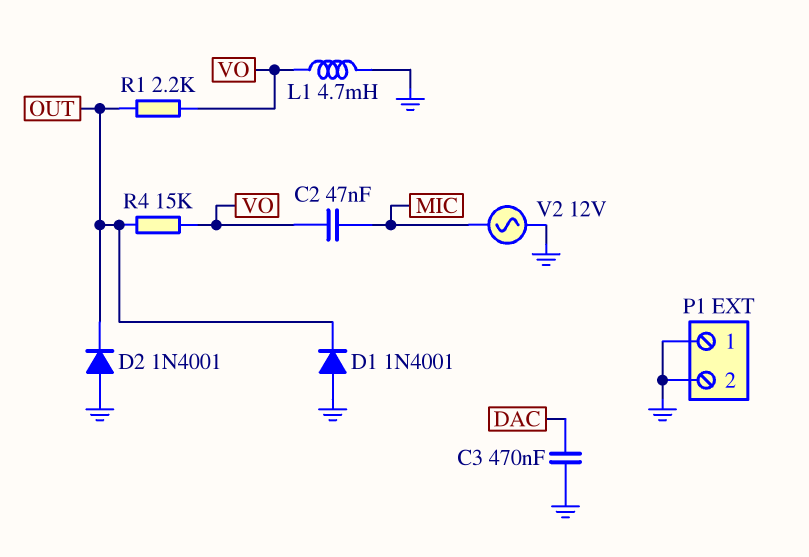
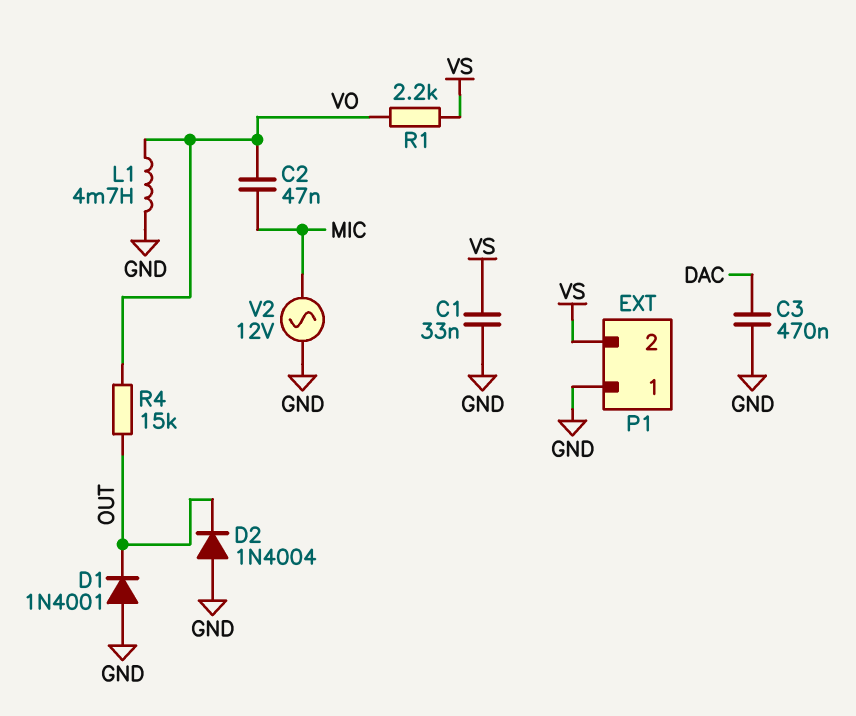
C1: none -> 33nF (GND, VS)
D2: diode 1N4001 (A GND, K OUT) -> diode 1N4004 (A GND, K OUT)
P1 pin 2: GND -> VS
R1: 2.2k (OUT, VO) -> 2.2k (VO, VS)

